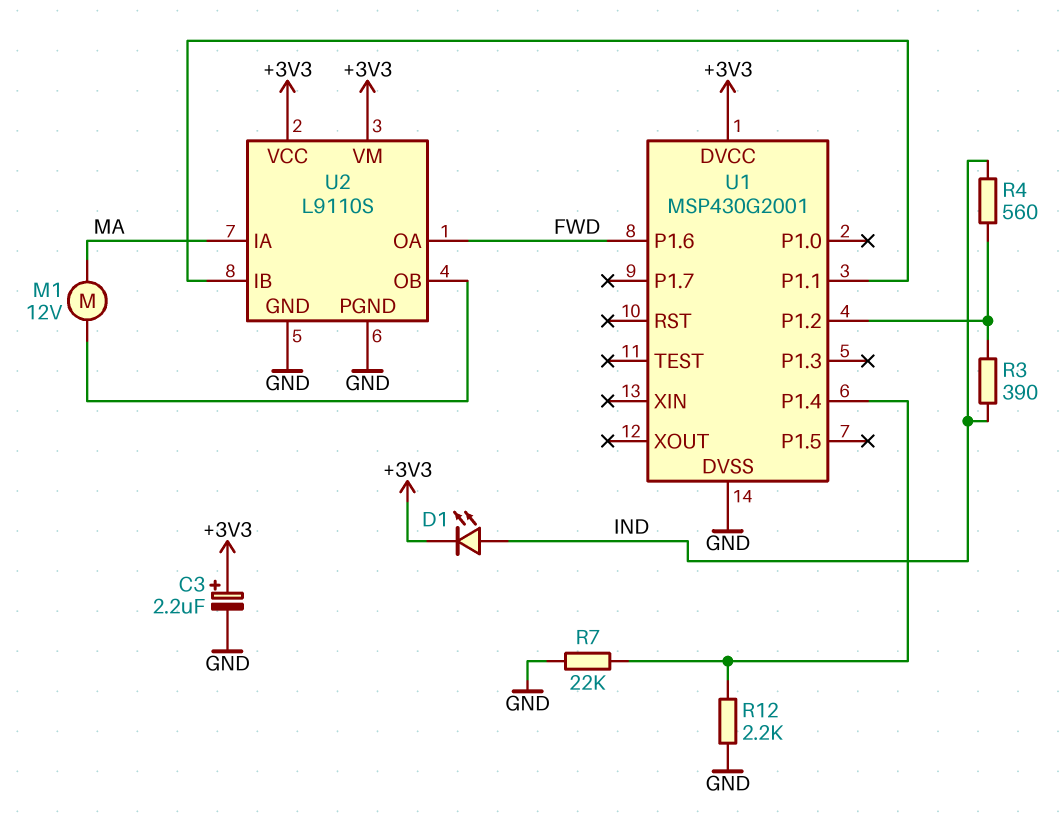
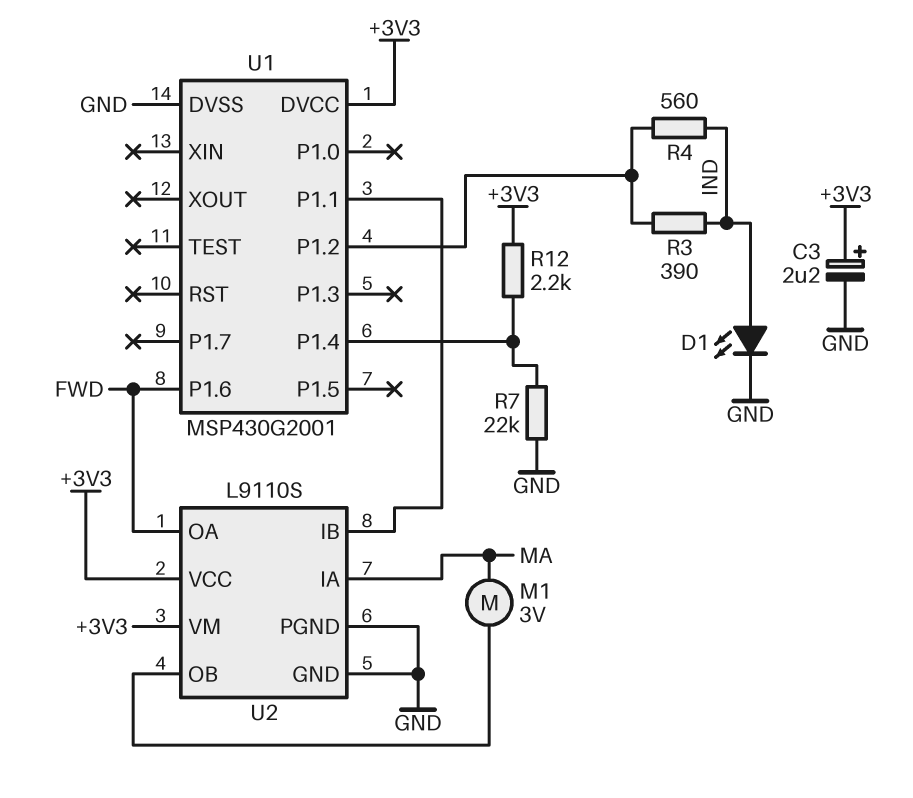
D1: LED (A IND, K +3V3) -> LED (A IND, K GND)
M1: motor 12V (MA, U2/OB) -> motor 3V (MA, U2/OB)
R12: 2.2k (GND, U1/P1.4) -> 2.2k (+3V3, U1/P1.4)

